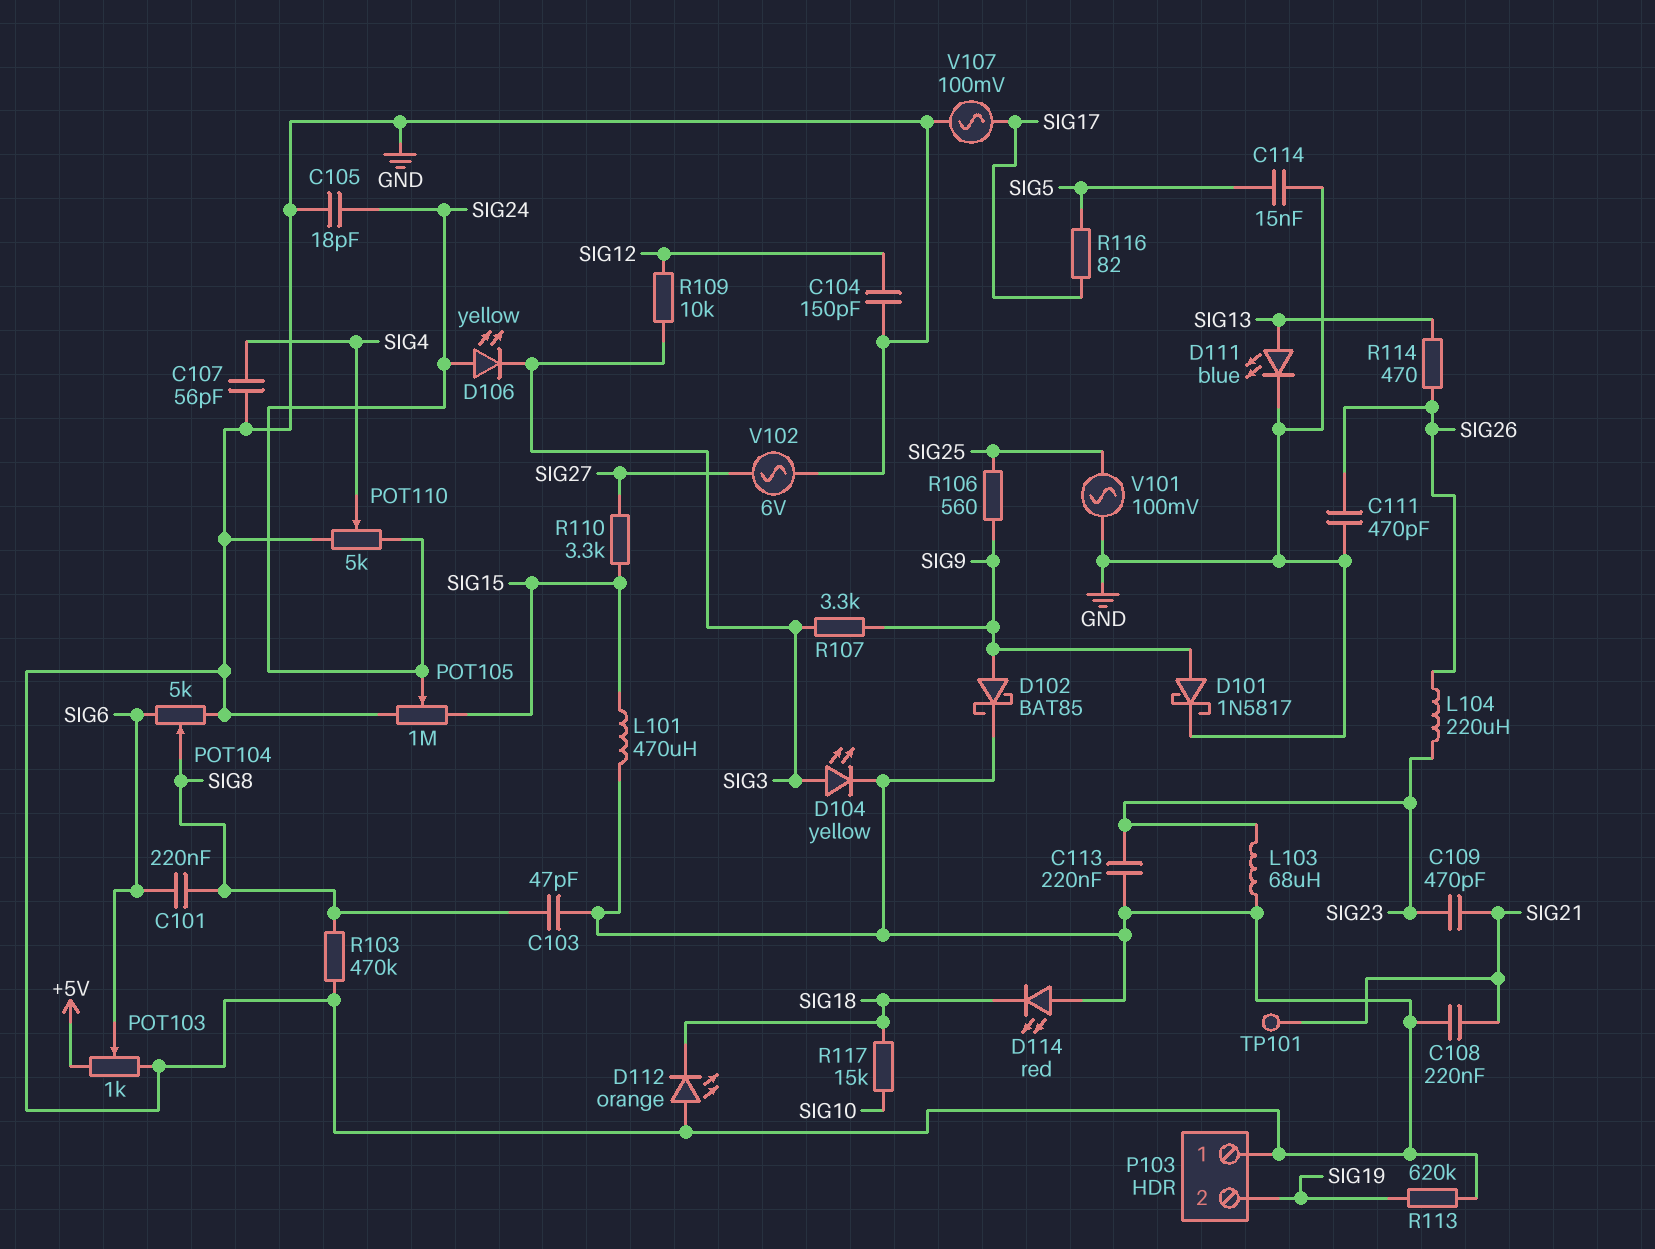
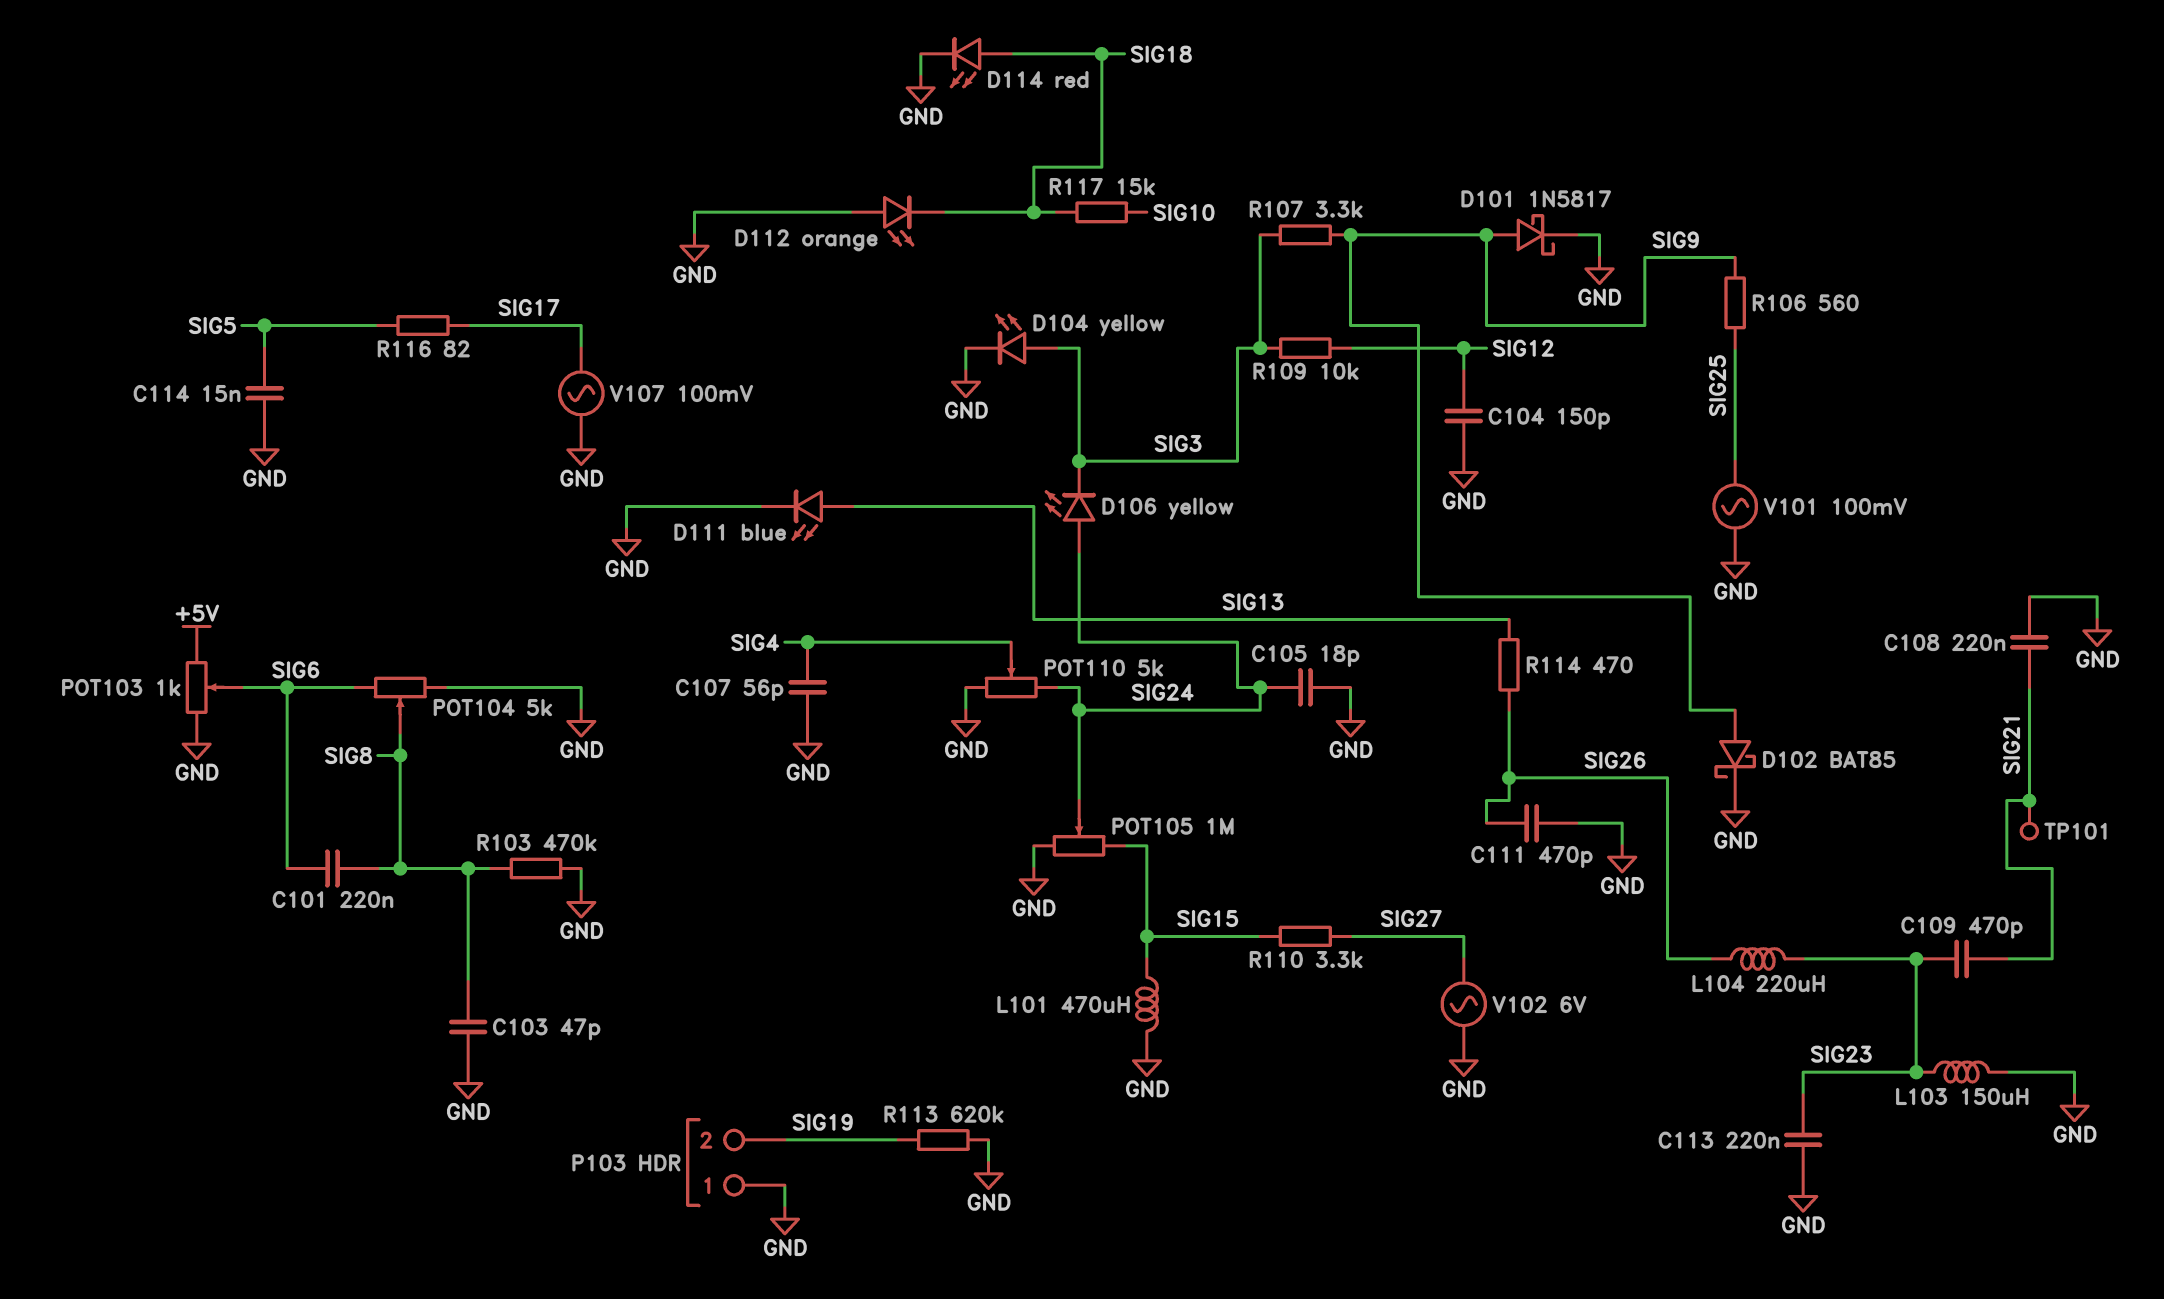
D114: LED red (A GND, K SIG18) -> LED red (A SIG18, K GND)
L103: 68uH (GND, SIG23) -> 150uH (GND, SIG23)

